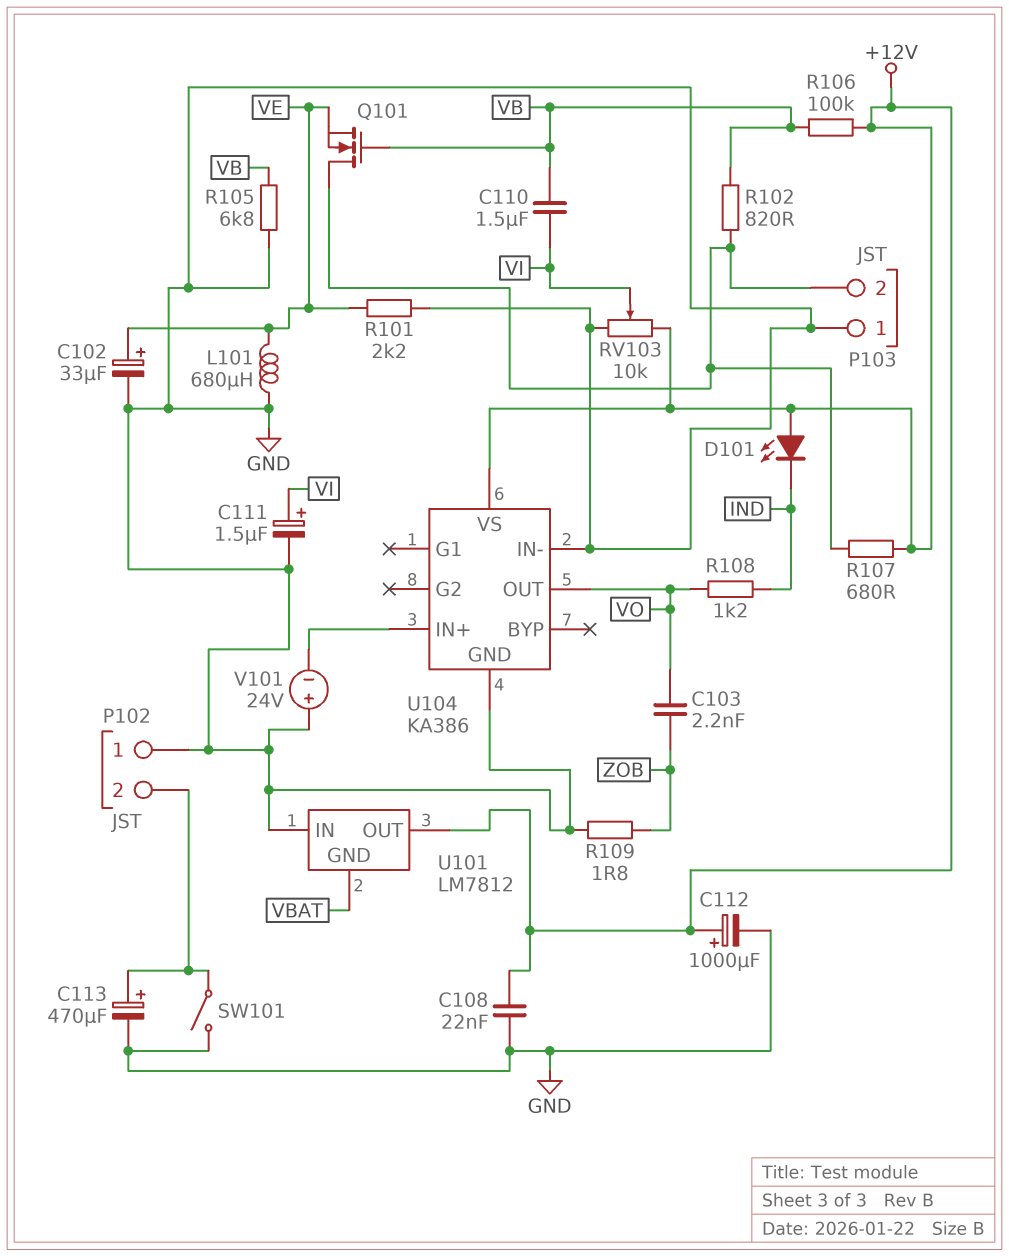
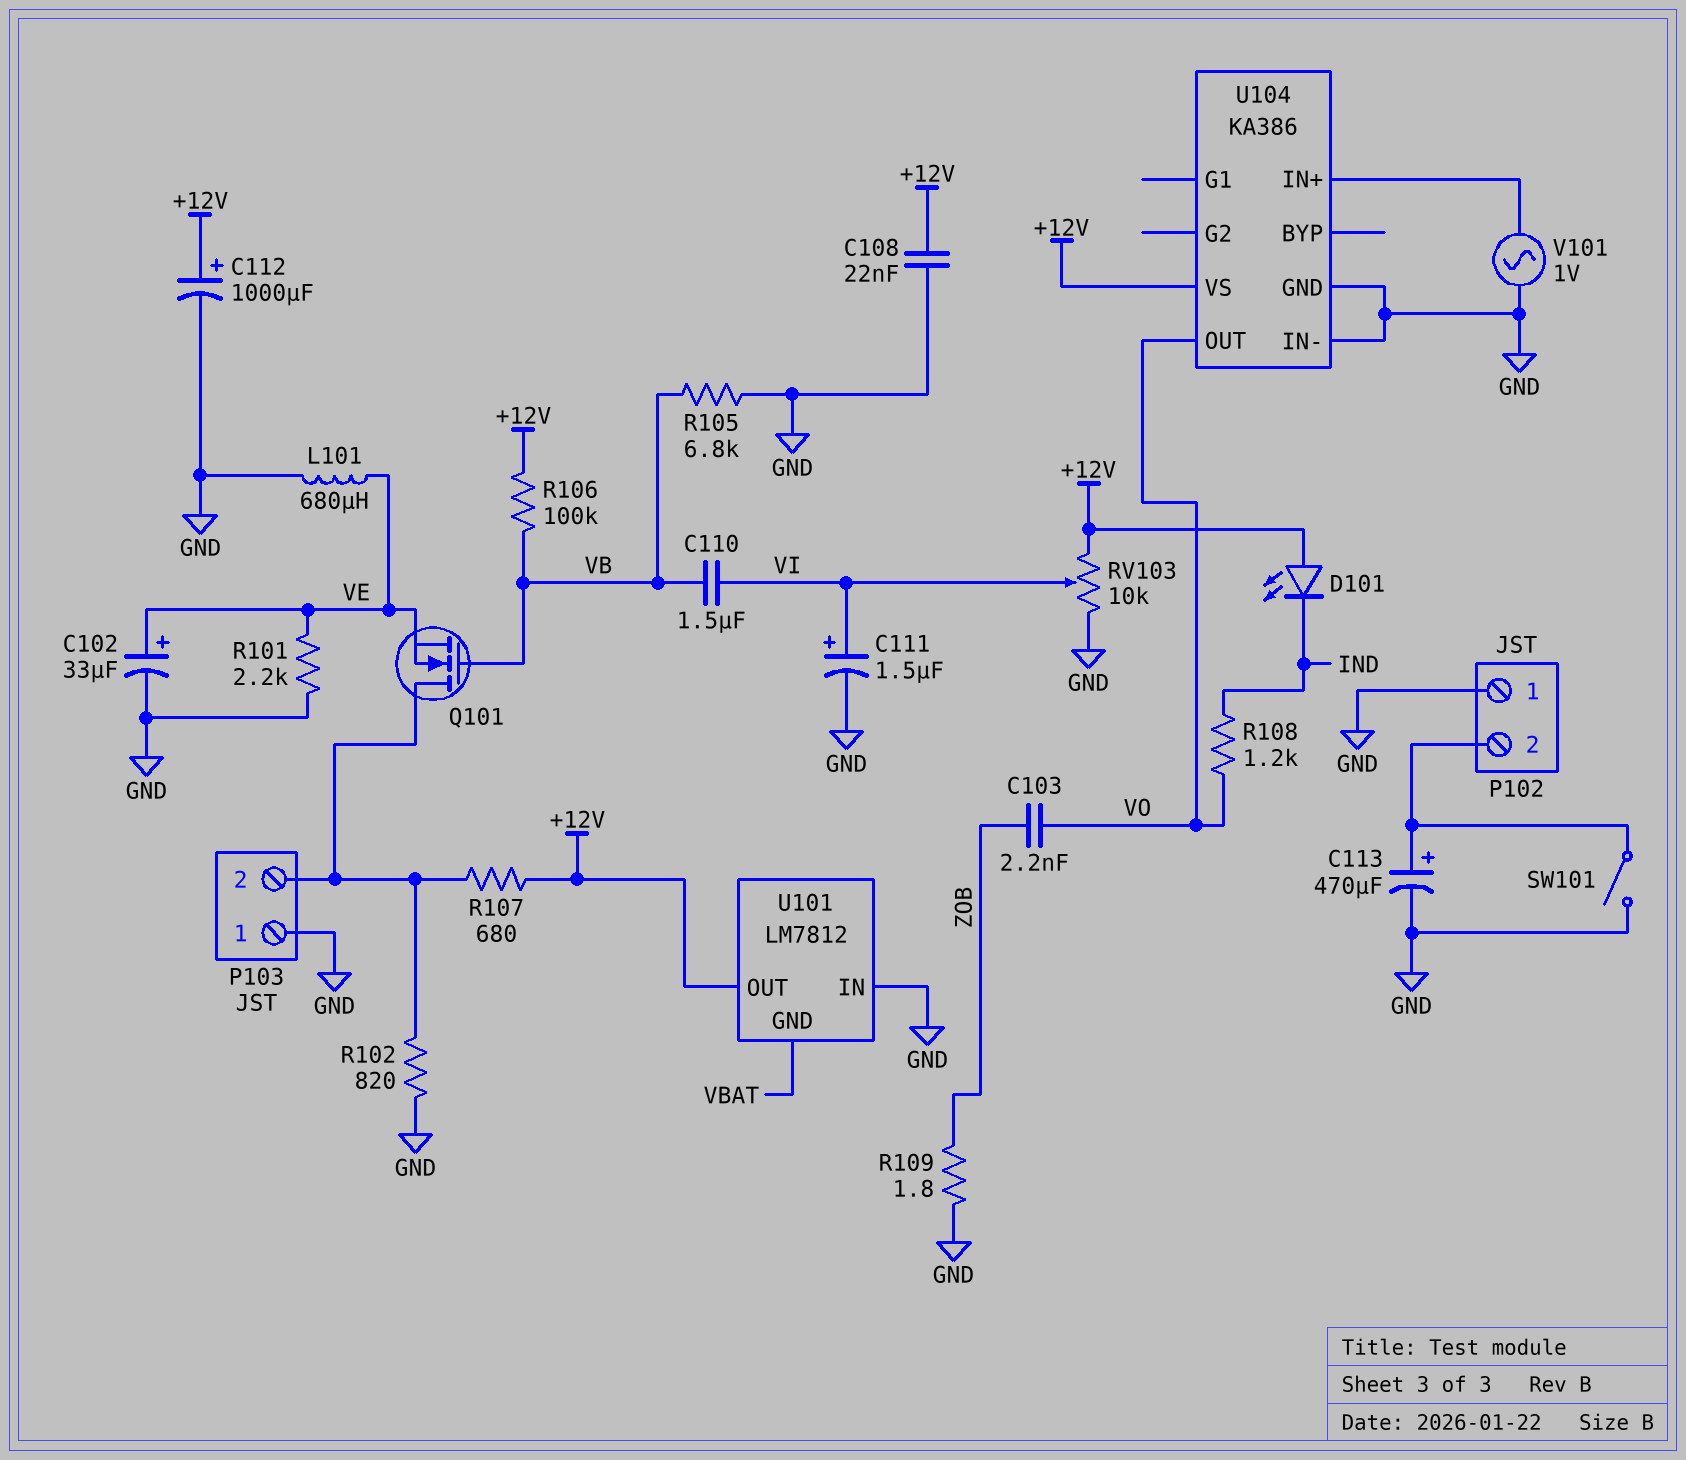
R102: 820 (P103/2, VB) -> 820 (GND, P103/2)
V101: 24V (plus GND, minus U104/IN+) -> AC 1V (GND, U104/IN+)

